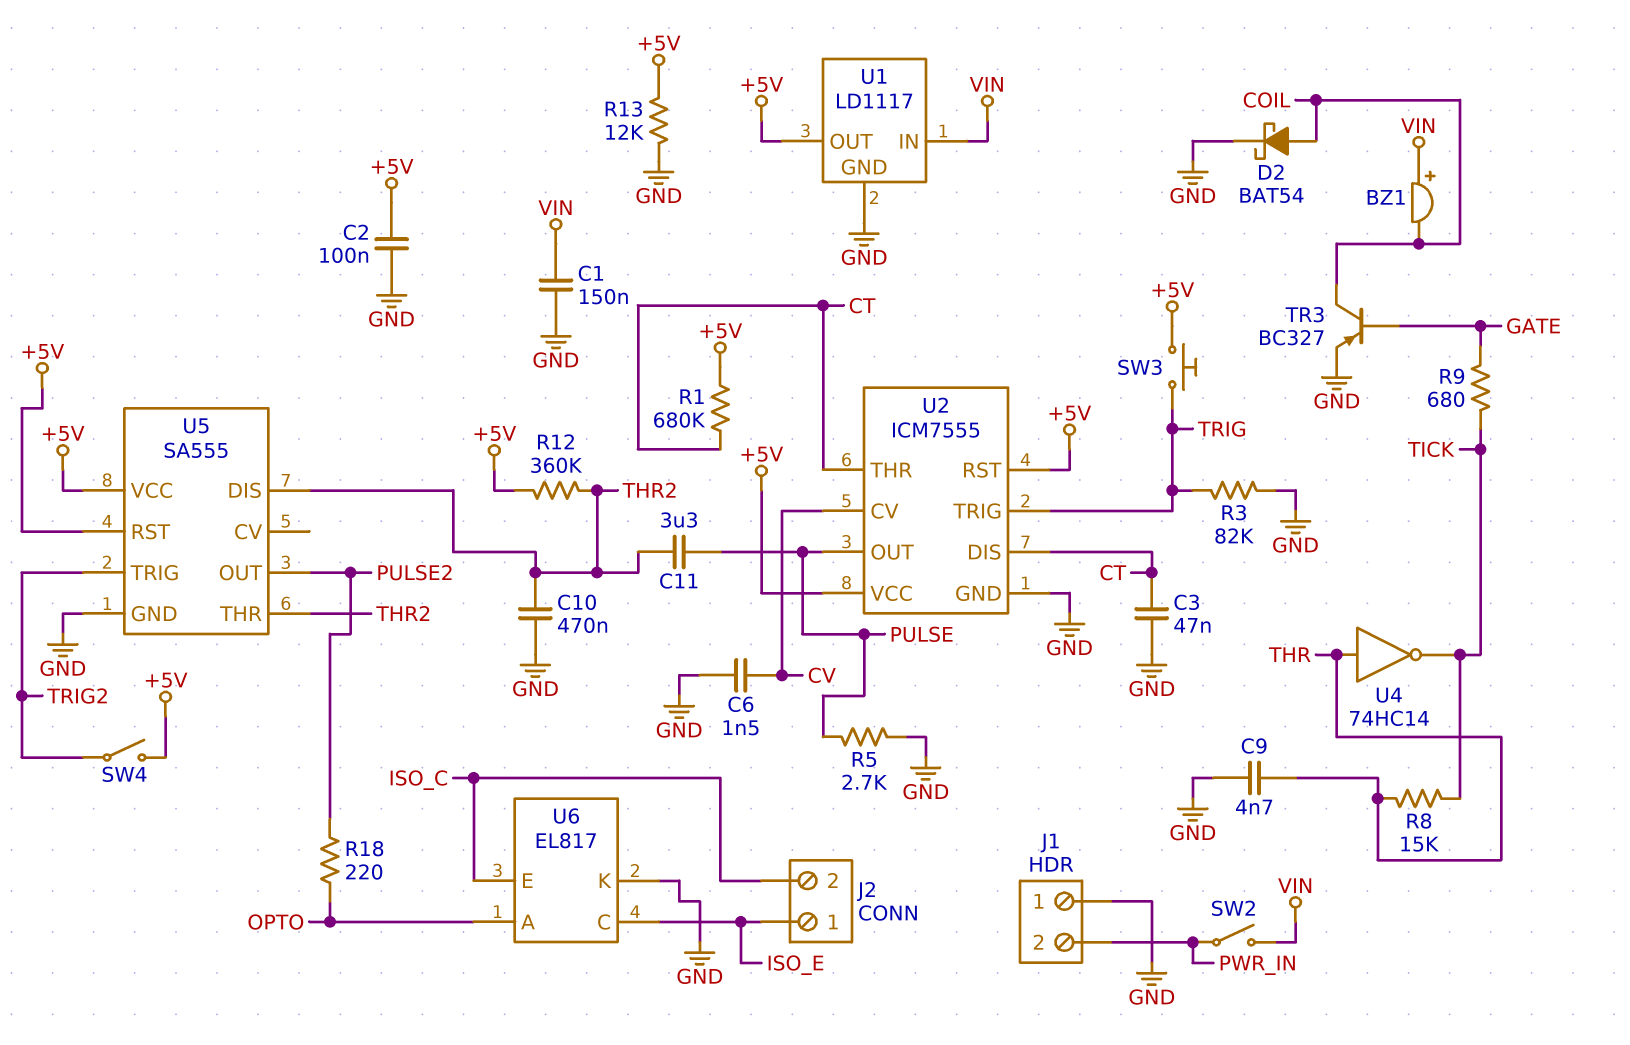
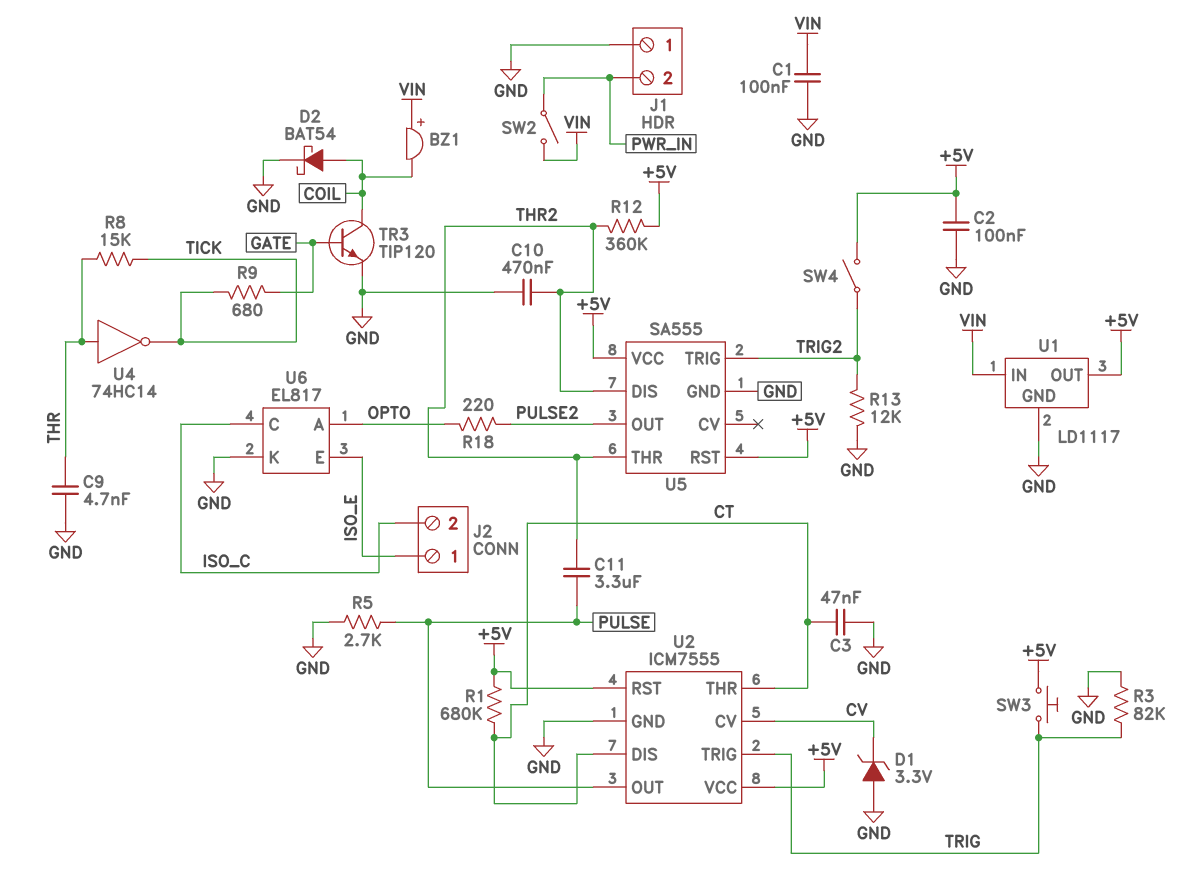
C1: 150nF (GND, VIN) -> 100nF (GND, VIN)
C6: 1.5nF (CV, GND) -> none
D1: none -> zener 3.3V (A GND, K CV)
R13: 12k (+5V, GND) -> 12k (GND, TRIG2)
TR3: PNP BC327 (B GATE, C COIL, E GND) -> NPN TIP120 (B GATE, C COIL, E GND)
U6 pin C: ISO_E -> ISO_C
U6 pin E: ISO_C -> ISO_E

